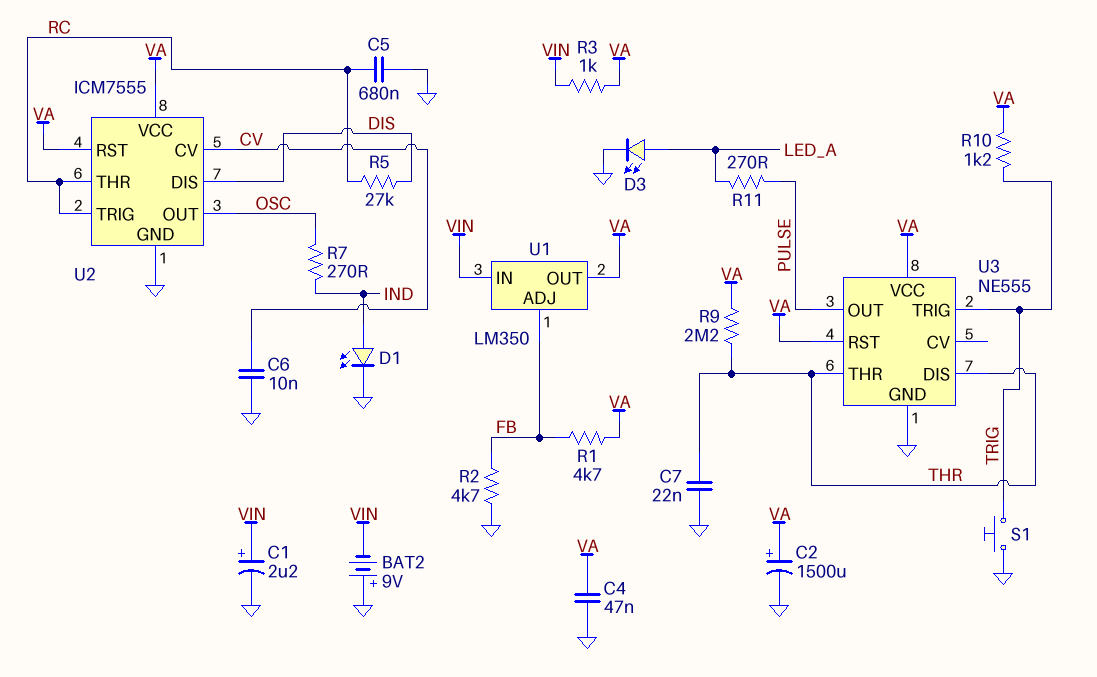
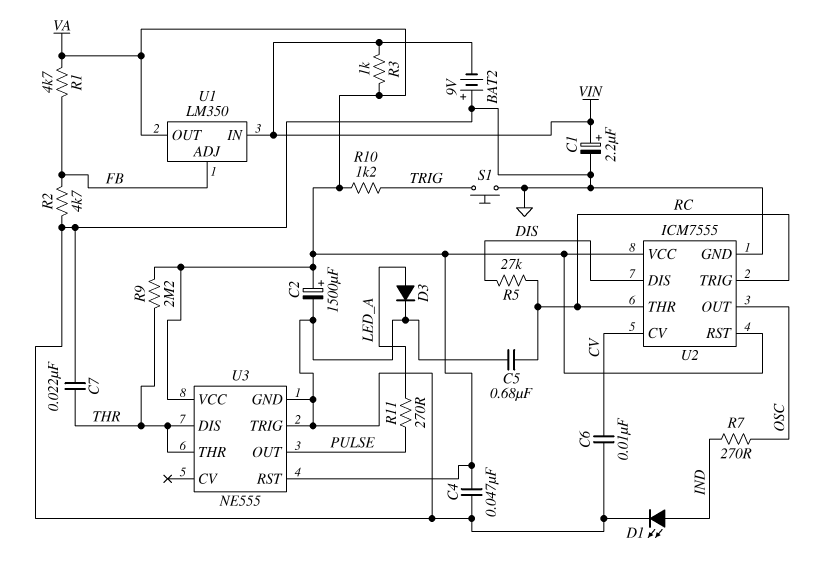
D3: LED (A LED_A, K GND) -> diode (A LED_A, K GND)
U3 pin TRIG: TRIG -> GND

